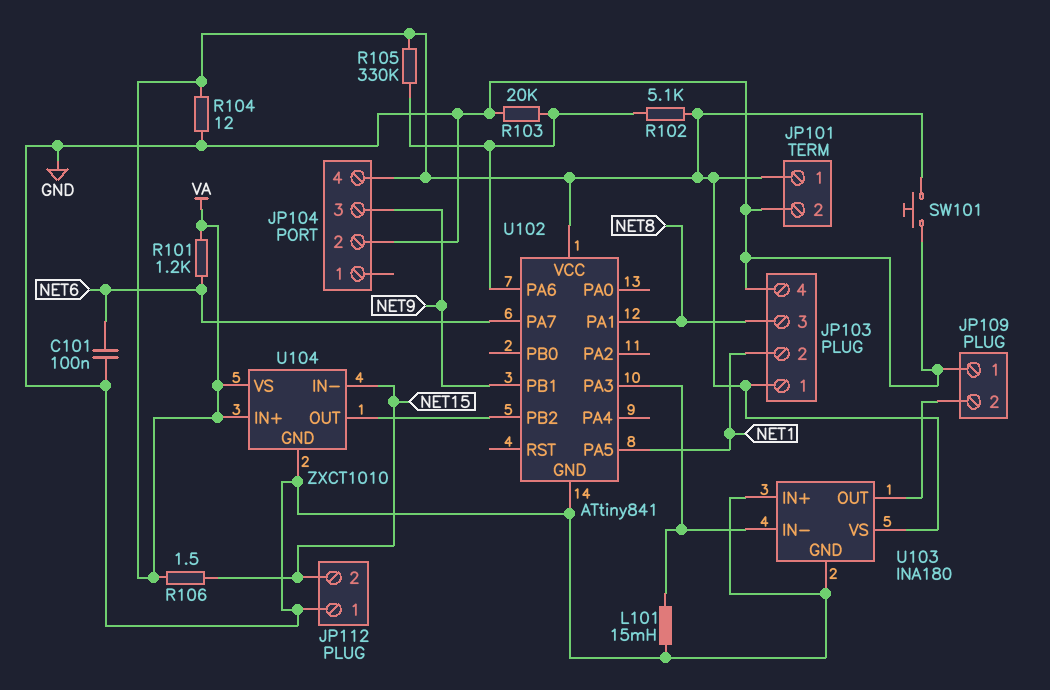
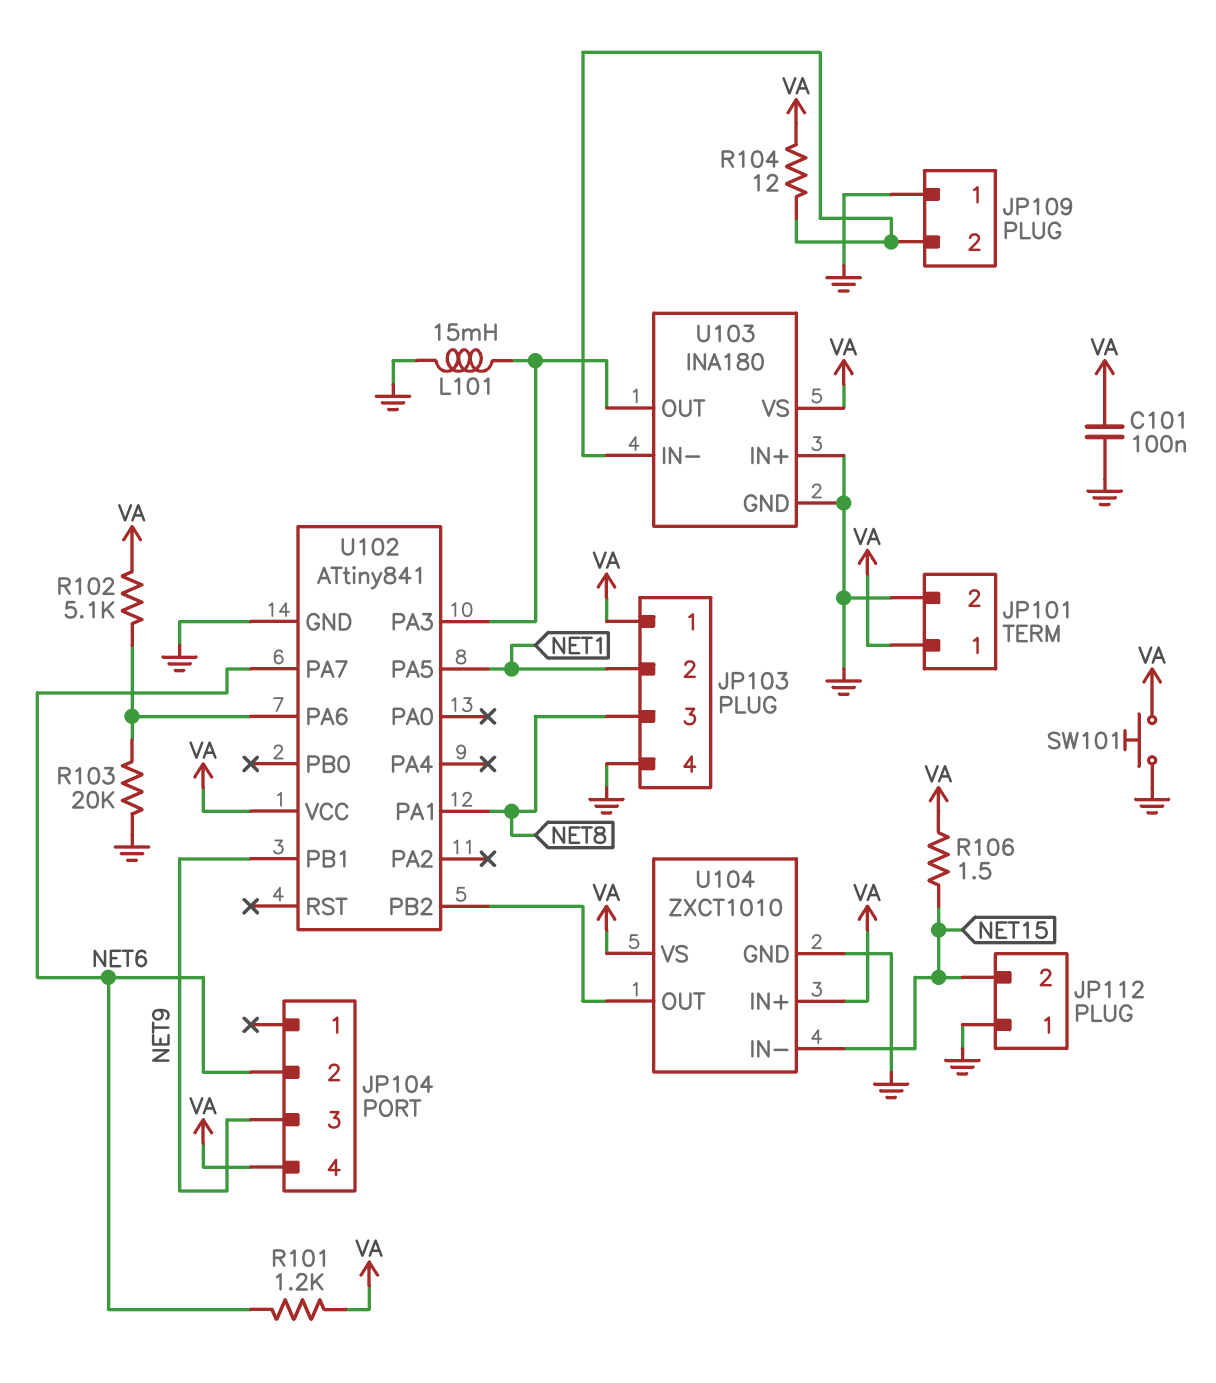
C101: 100nF (GND, NET6) -> 100nF (GND, VA)
JP104 pin 2: GND -> NET6
R104: 12 (GND, VA) -> 12 (JP109/2, VA)
R105: 330k (U102/PA6, VA) -> none
U103 pin IN-: U102/PA3 -> JP109/2
U103 pin OUT: JP109/2 -> U102/PA3

